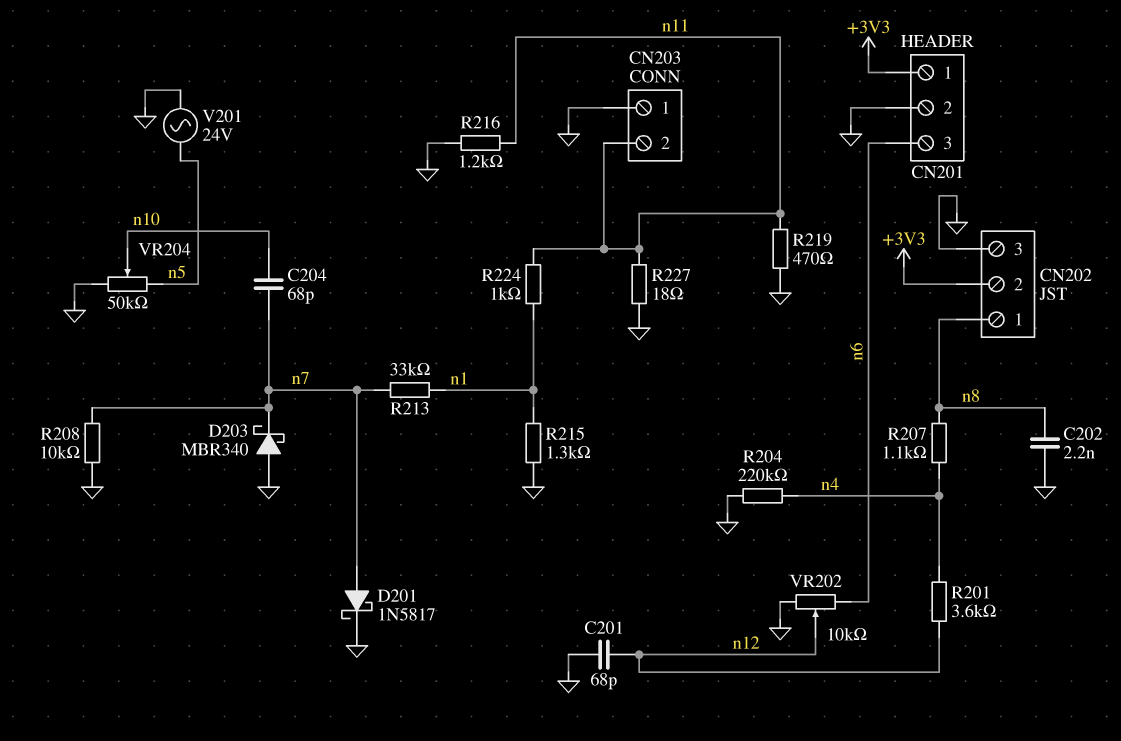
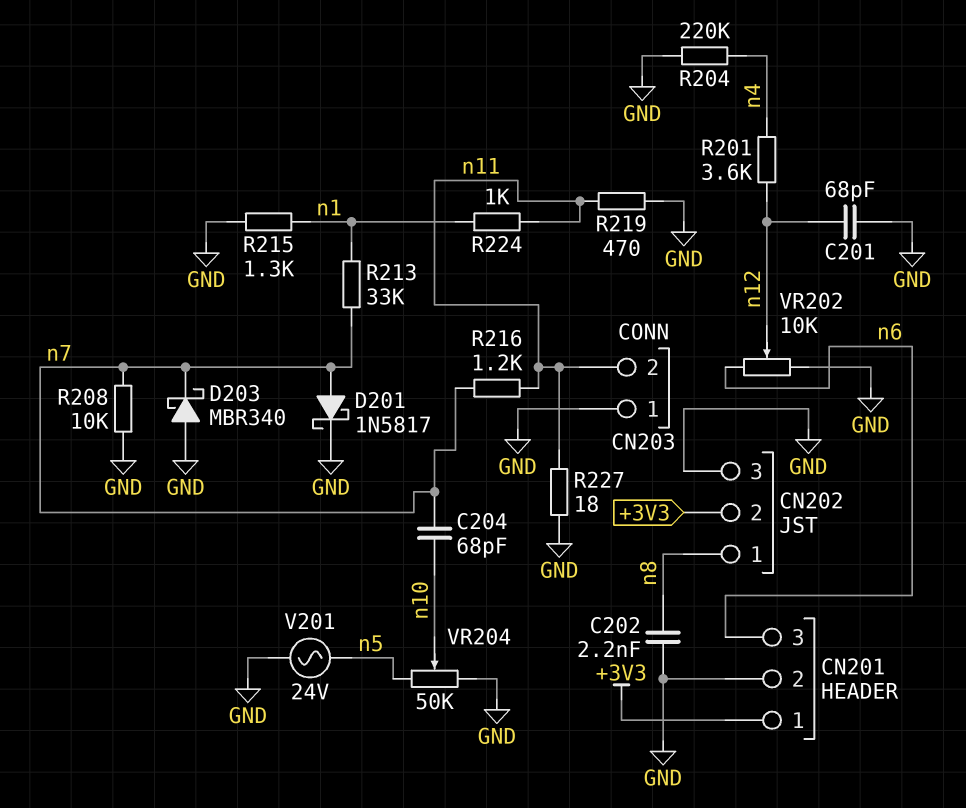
R207: 1.1k (n4, n8) -> none
R216: 1.2k (GND, n11) -> 1.2k (n7, n11)

